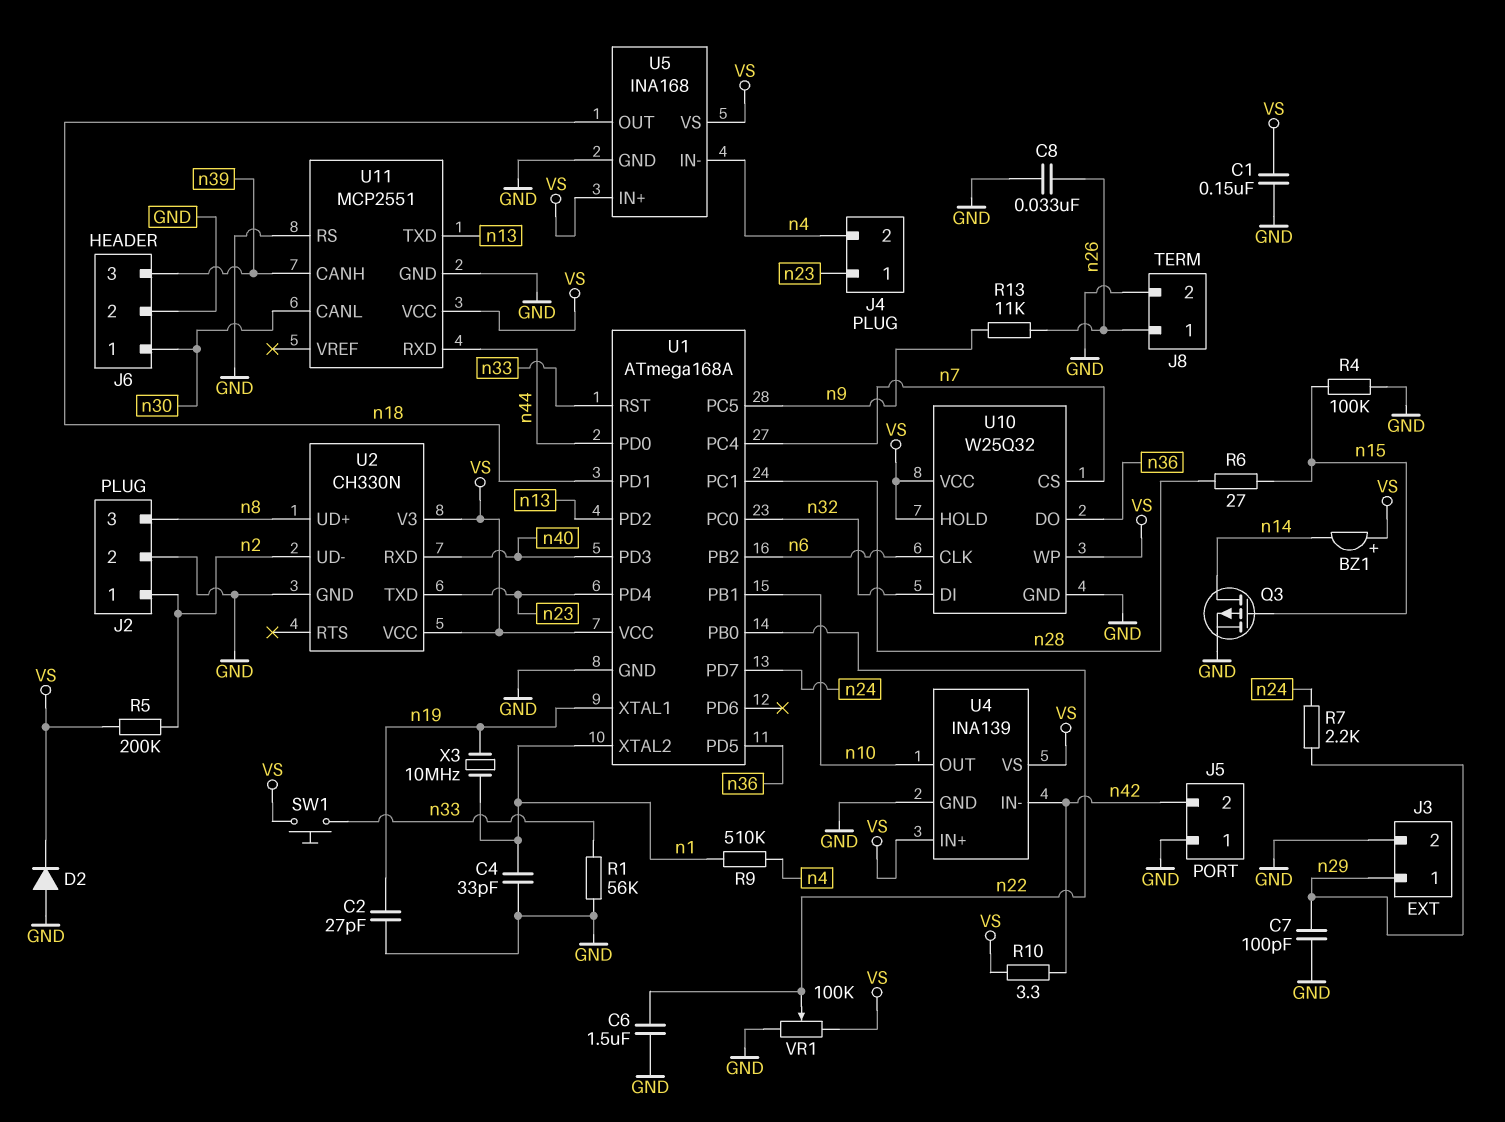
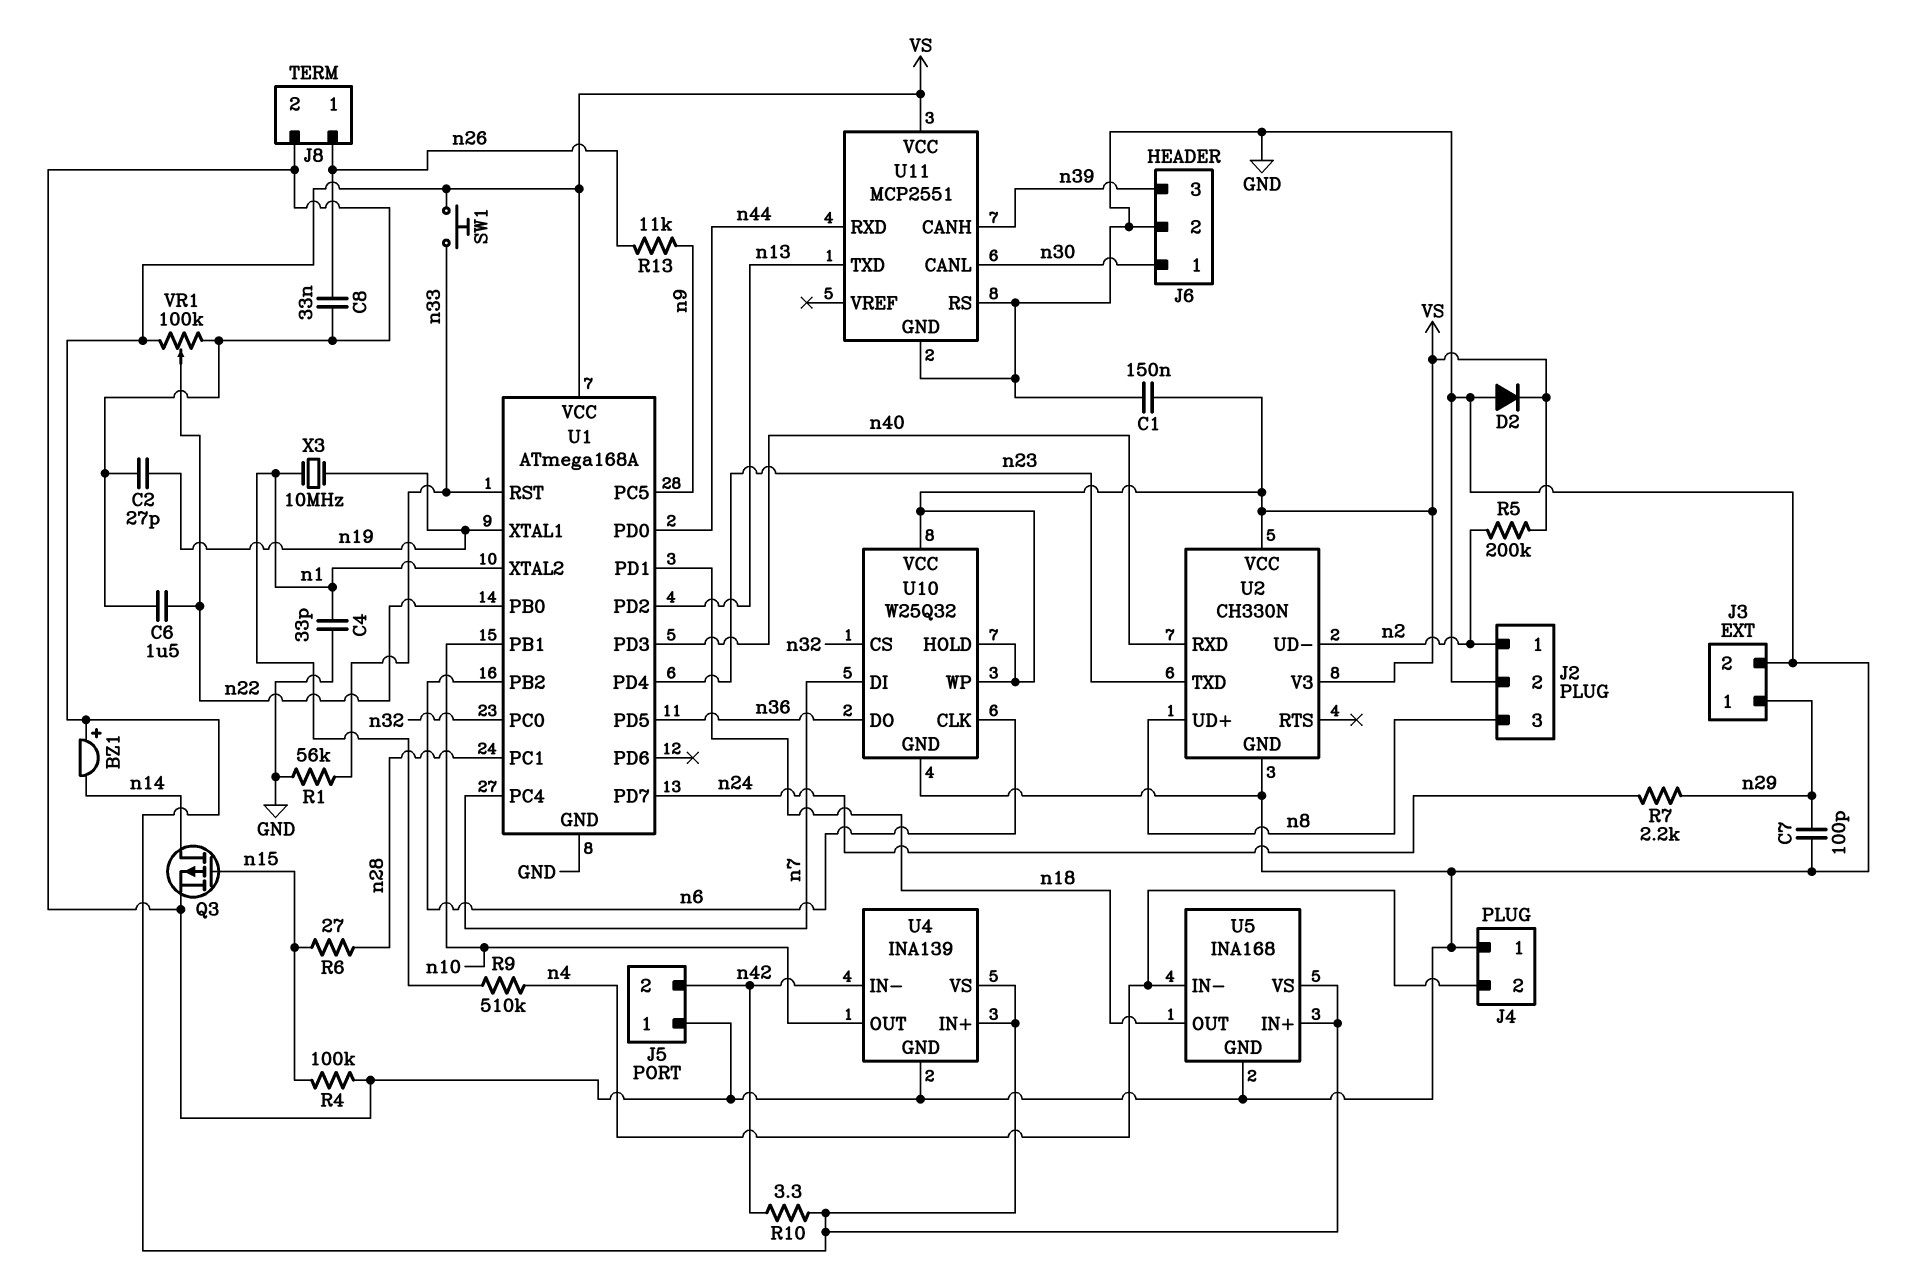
J4 pin 1: n23 -> GND
U10 pin CS: n7 -> n32
U10 pin DI: n32 -> n7

